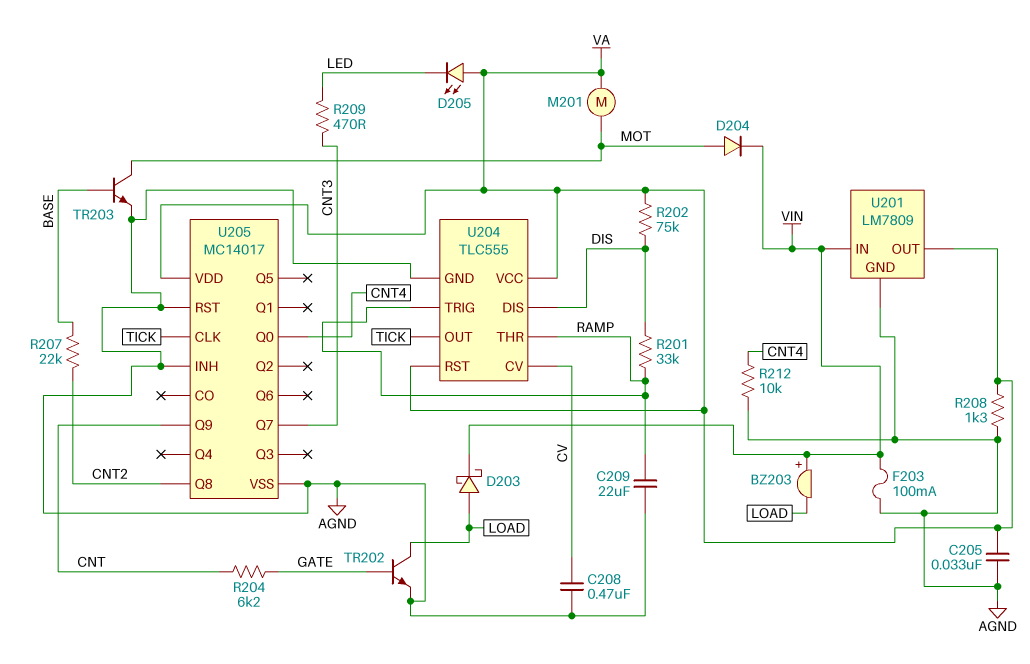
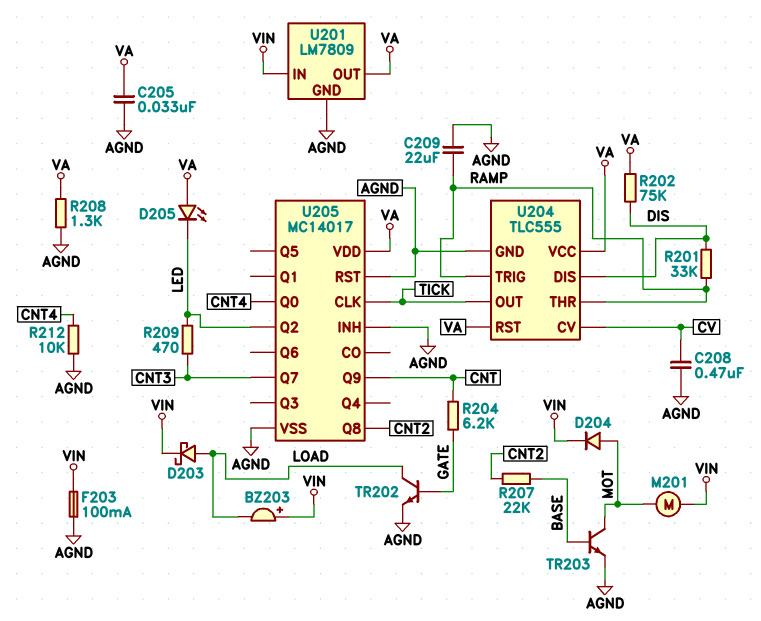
M201: motor (MOT, VA) -> motor (MOT, VIN)
U205 pin Q2: none -> LED

